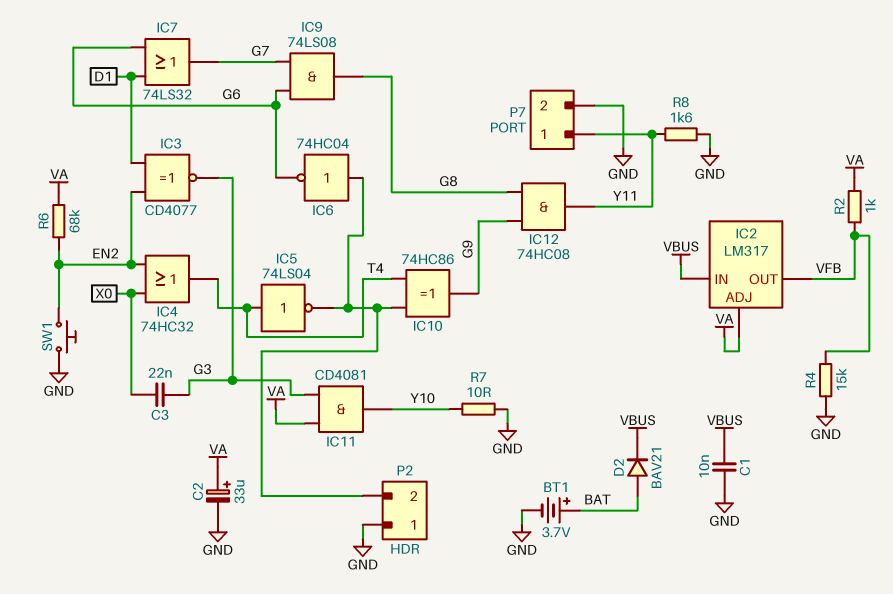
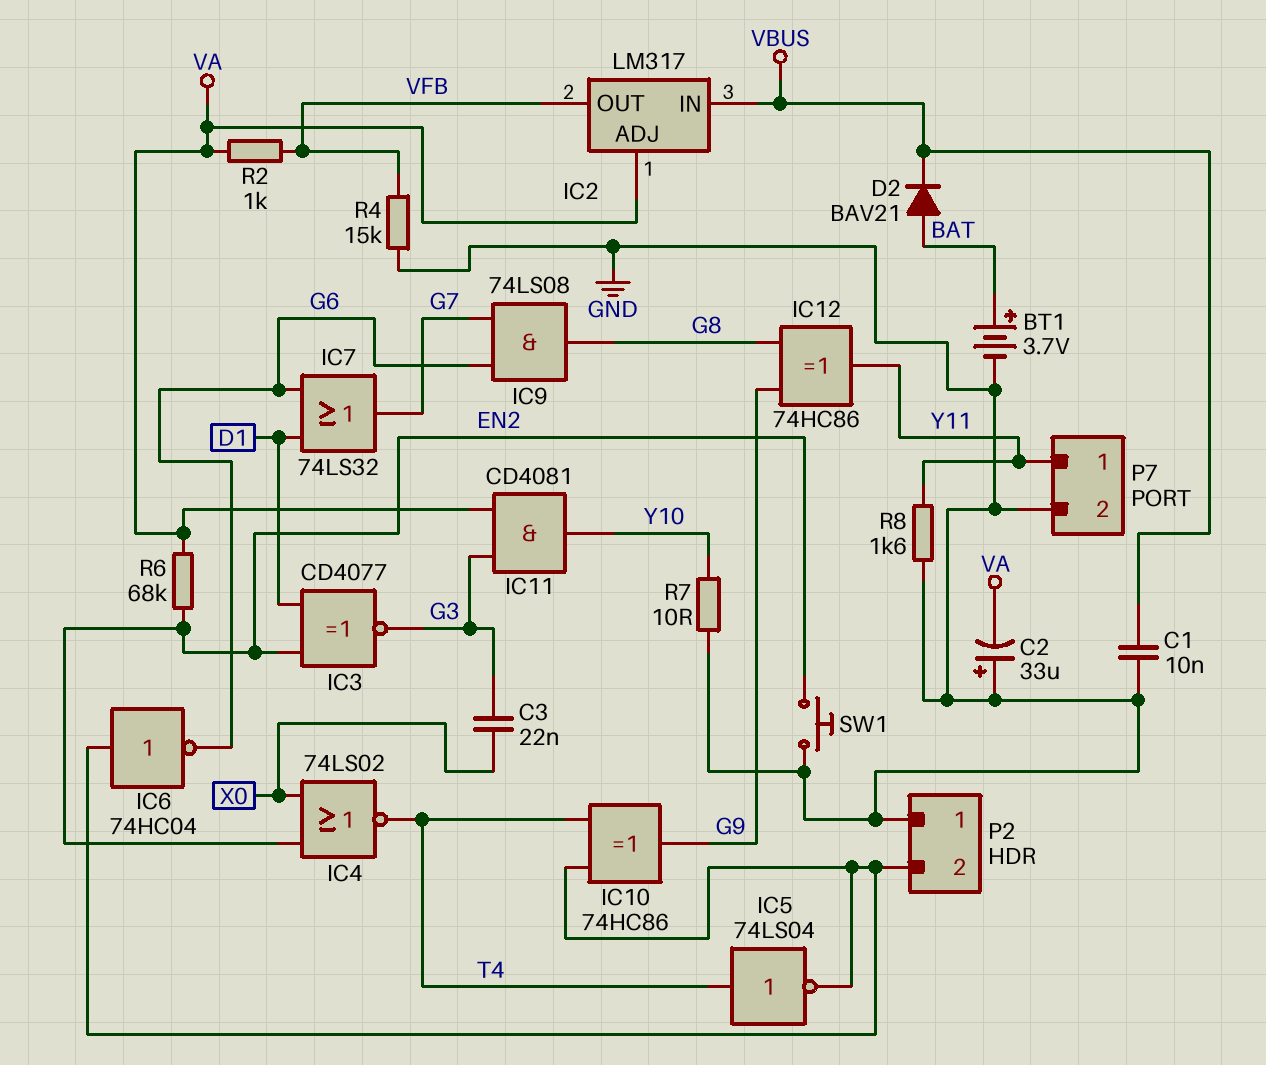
C2: 33uF (plus VA, minus GND) -> 33uF (plus GND, minus VA)
IC4: OR 74HC32 (in EN2, in X0, out T4) -> NOR 74LS02 (in EN2, in X0, out T4)
IC12: AND 74HC08 (in G8, in G9, out Y11) -> XOR 74HC86 (in G8, in G9, out Y11)

